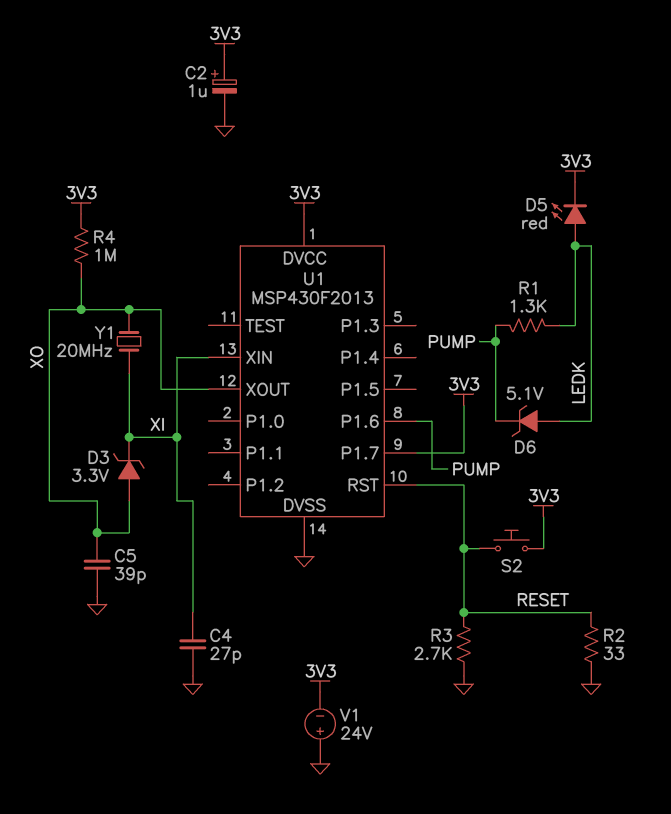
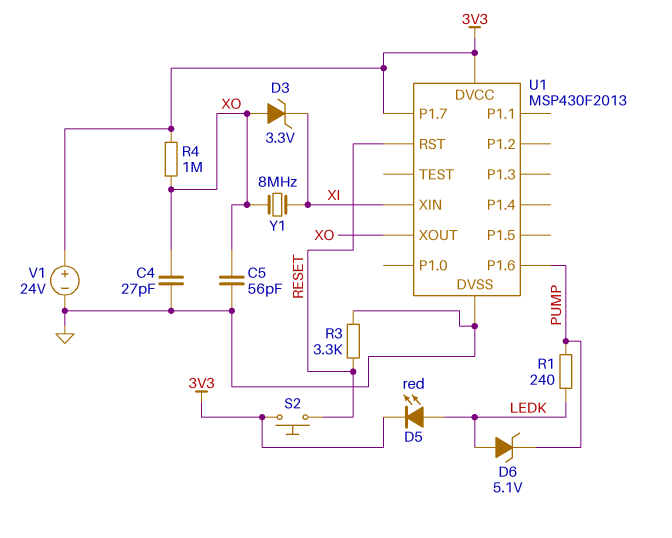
C2: 1uF (plus 3V3, minus GND) -> none
C4: 27pF (GND, XI) -> 27pF (GND, XO)
C5: 39pF (GND, XO) -> 56pF (GND, XO)
R1: 1.3k (LEDK, PUMP) -> 240 (LEDK, PUMP)
R2: 33 (GND, RESET) -> none
R3: 2.7k (GND, RESET) -> 3.3k (GND, RESET)
V1: 24V (plus GND, minus 3V3) -> 24V (plus 3V3, minus GND)
Y1: 20MHz (XI, XO) -> 8MHz (XI, XO)

